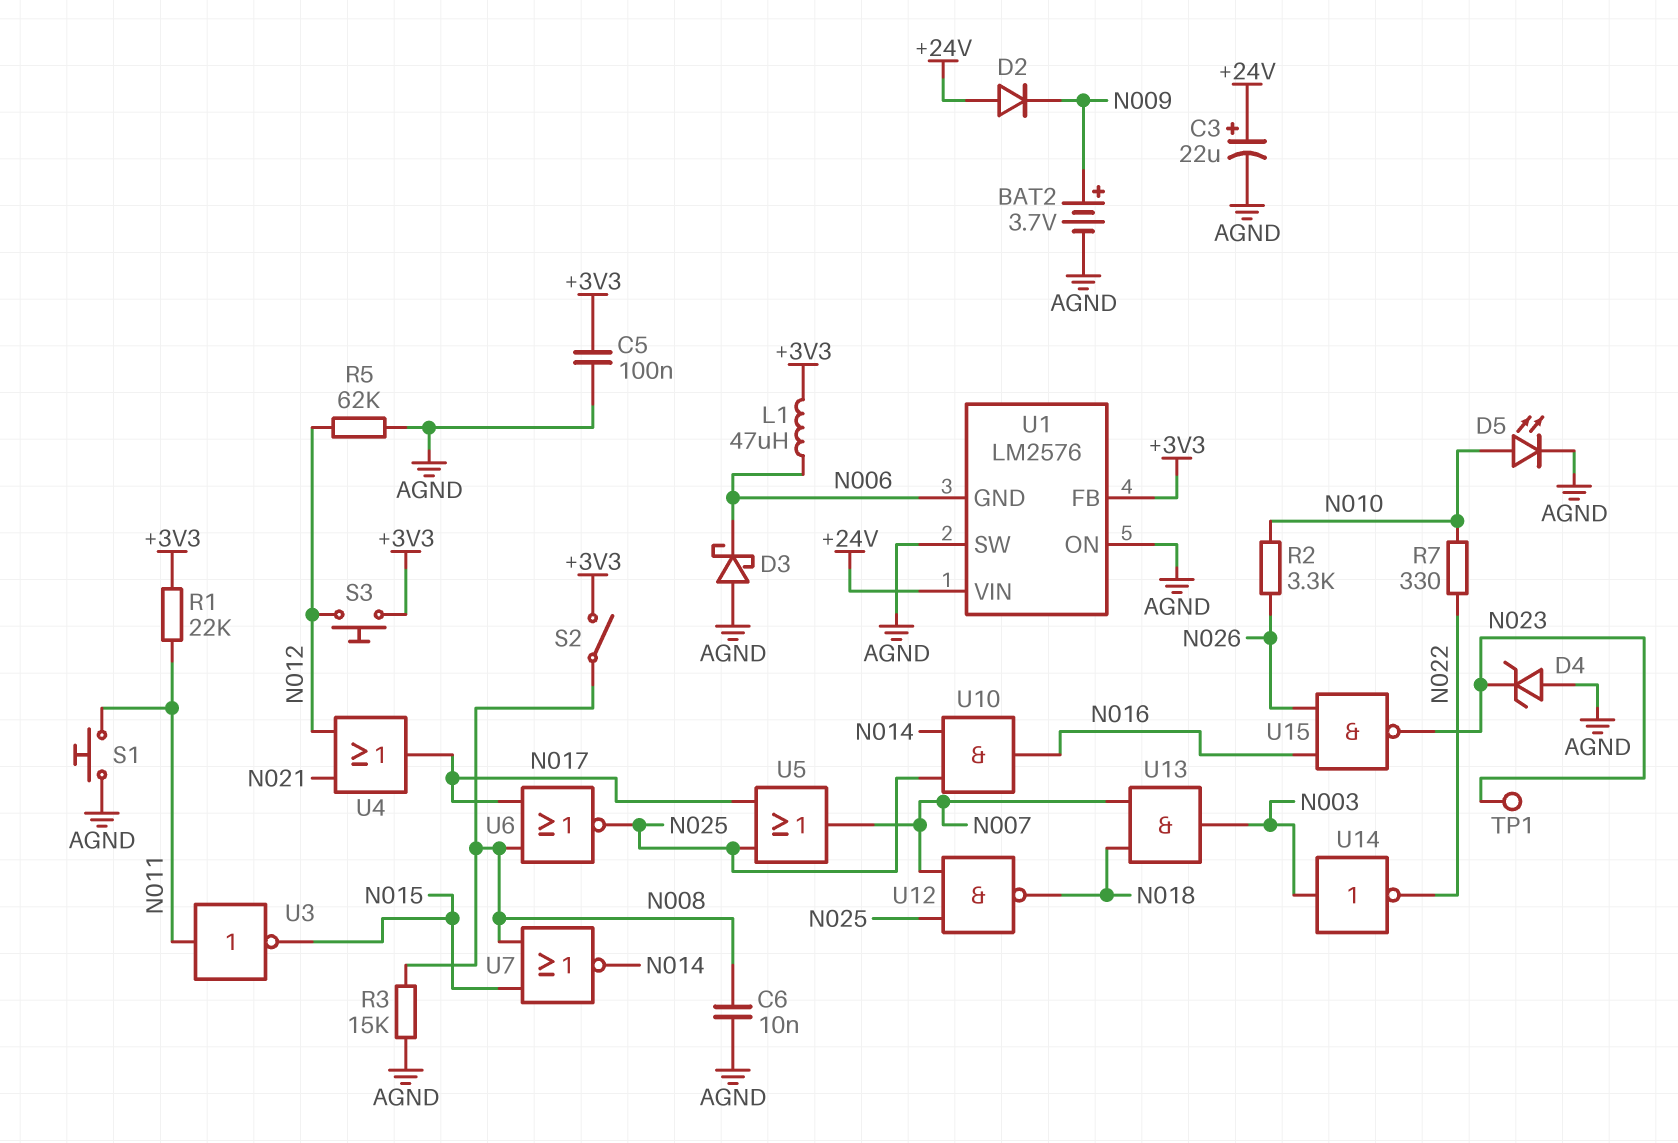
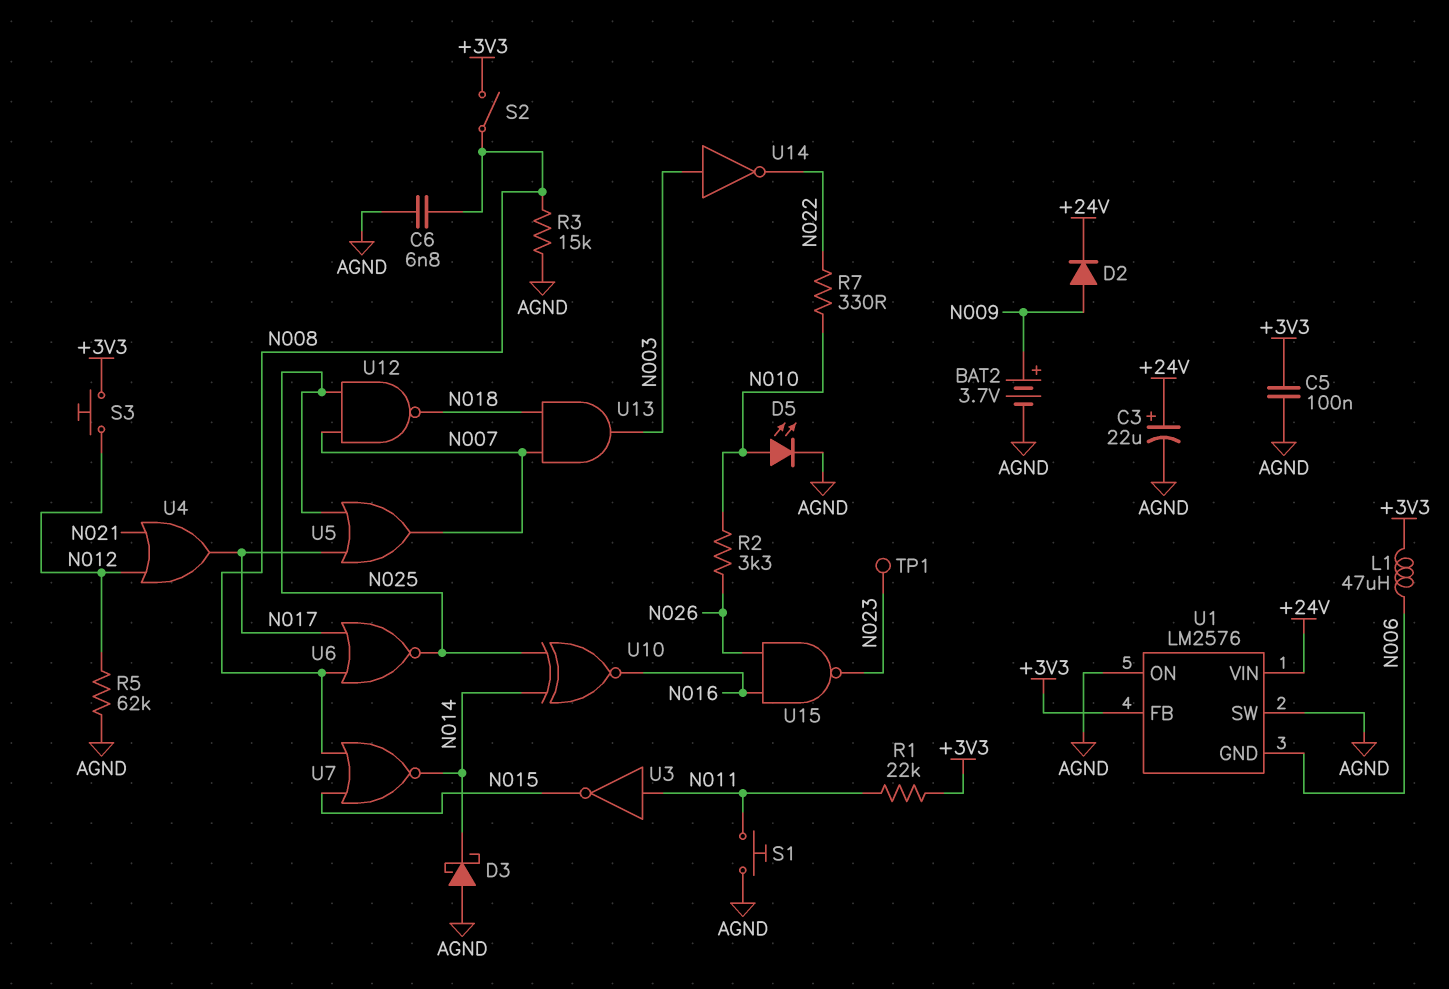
C6: 10nF (AGND, N008) -> 6.8nF (AGND, N008)
D2: diode (A +24V, K N009) -> diode (A N009, K +24V)
D3: schottky (A AGND, K N006) -> schottky (A AGND, K N014)
D4: zener (A AGND, K N023) -> none
U10: AND (in N014, in N025, out N016) -> XNOR (in N014, in N025, out N016)

